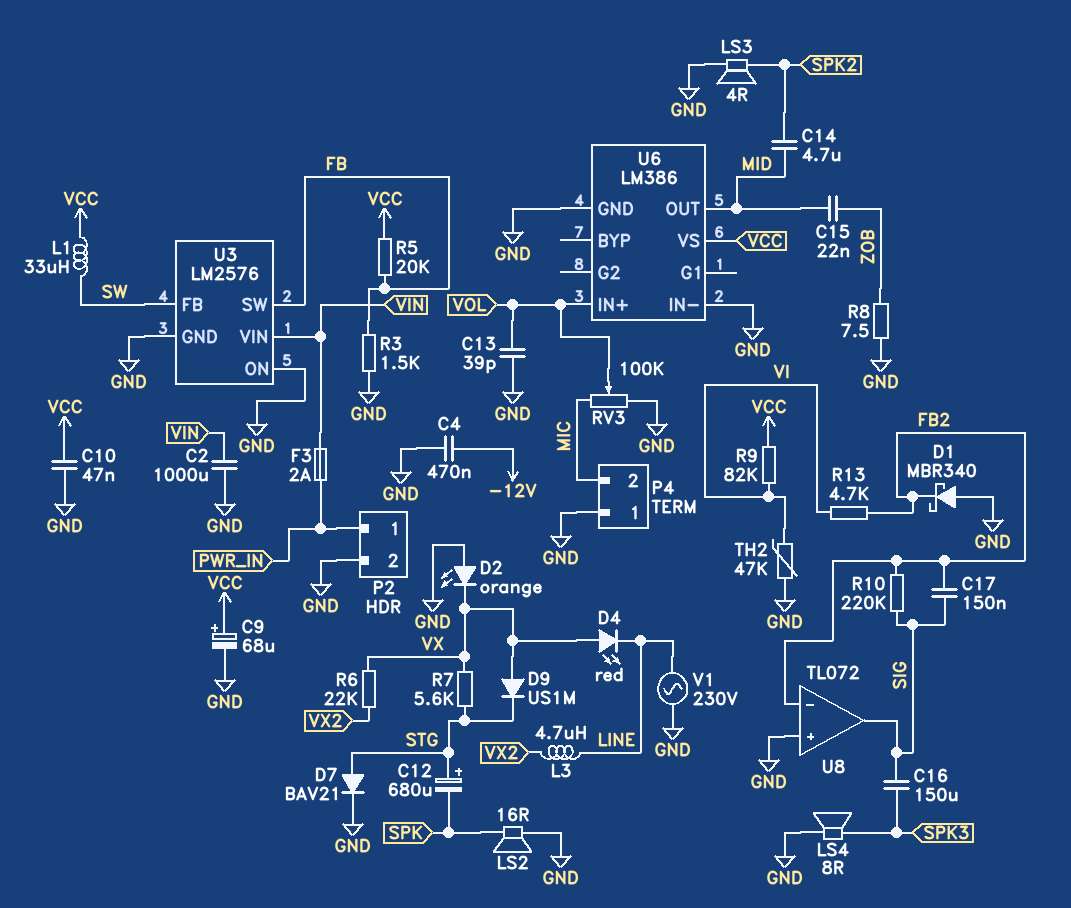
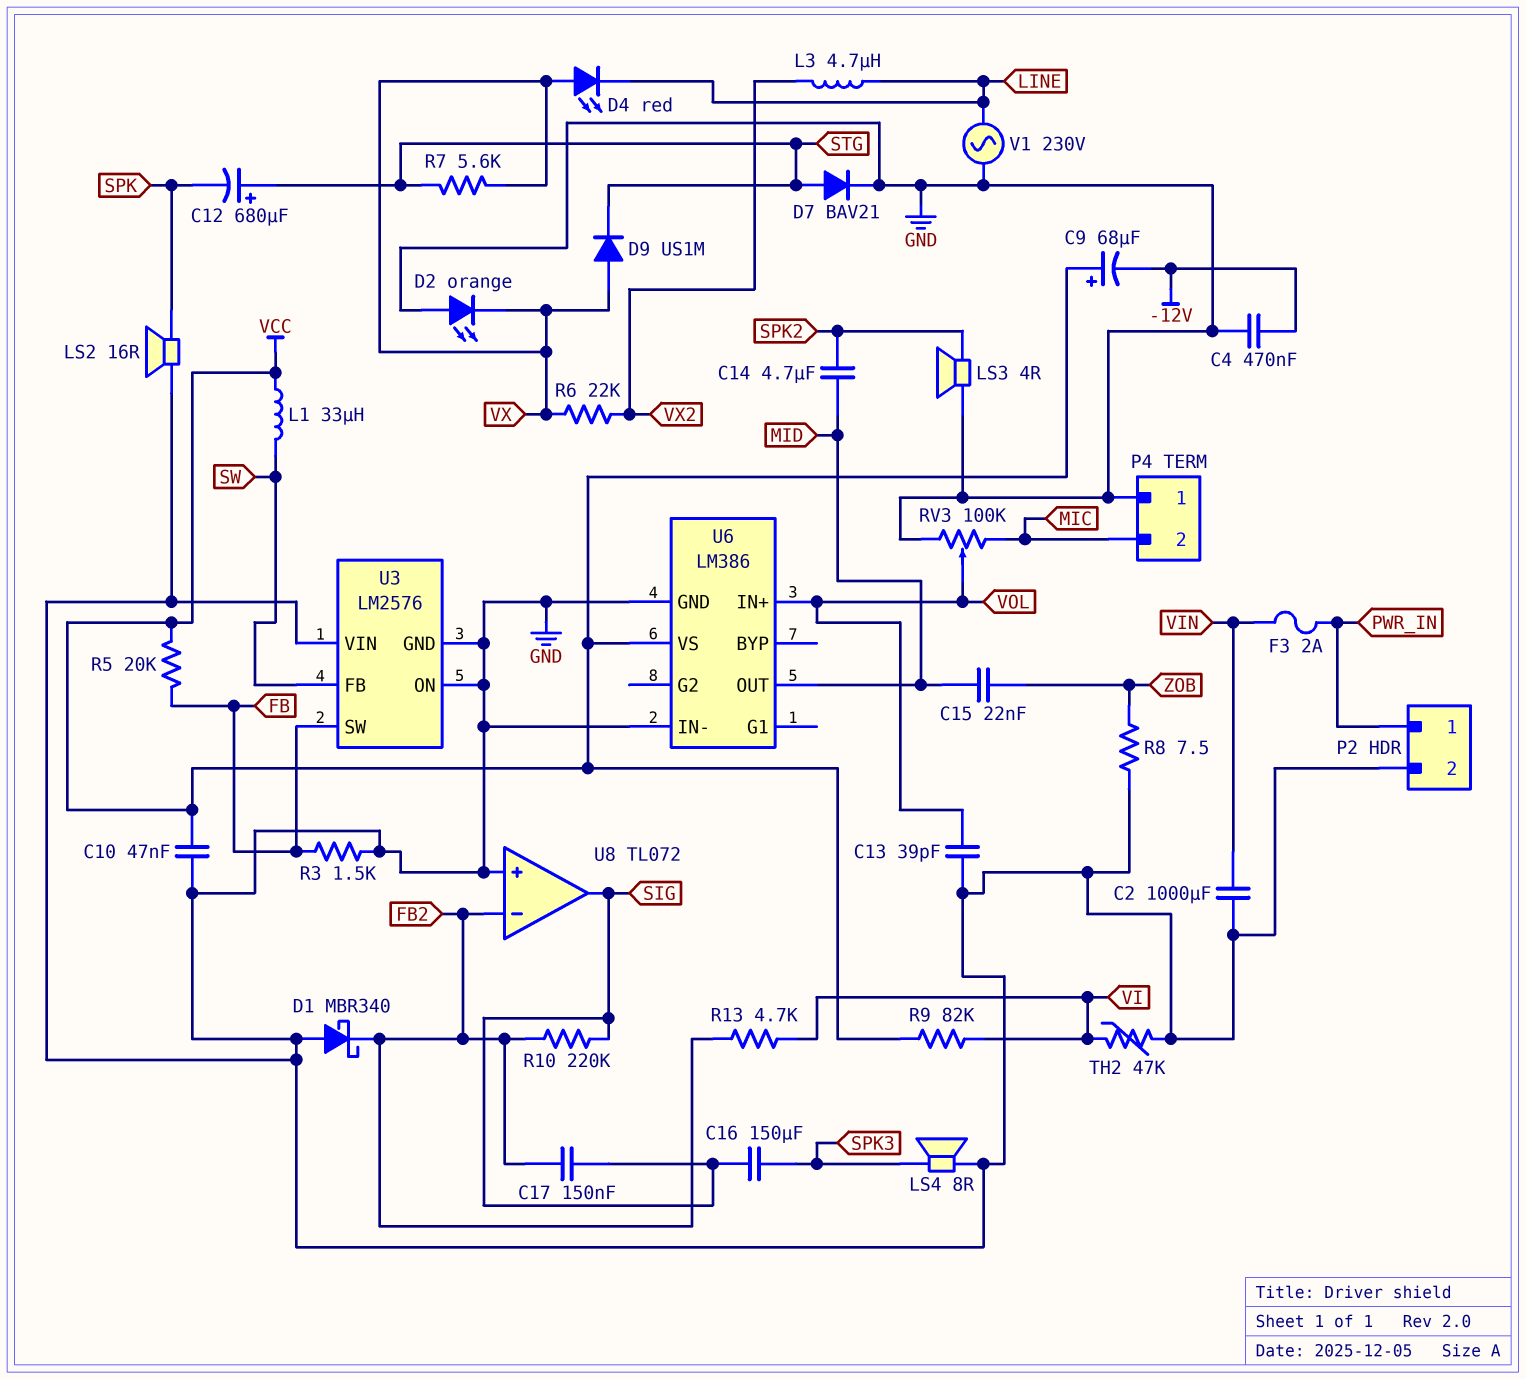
C9: 68uF (plus VCC, minus GND) -> 68uF (plus VCC, minus -12V)
U3 pin VIN: VIN -> GND

